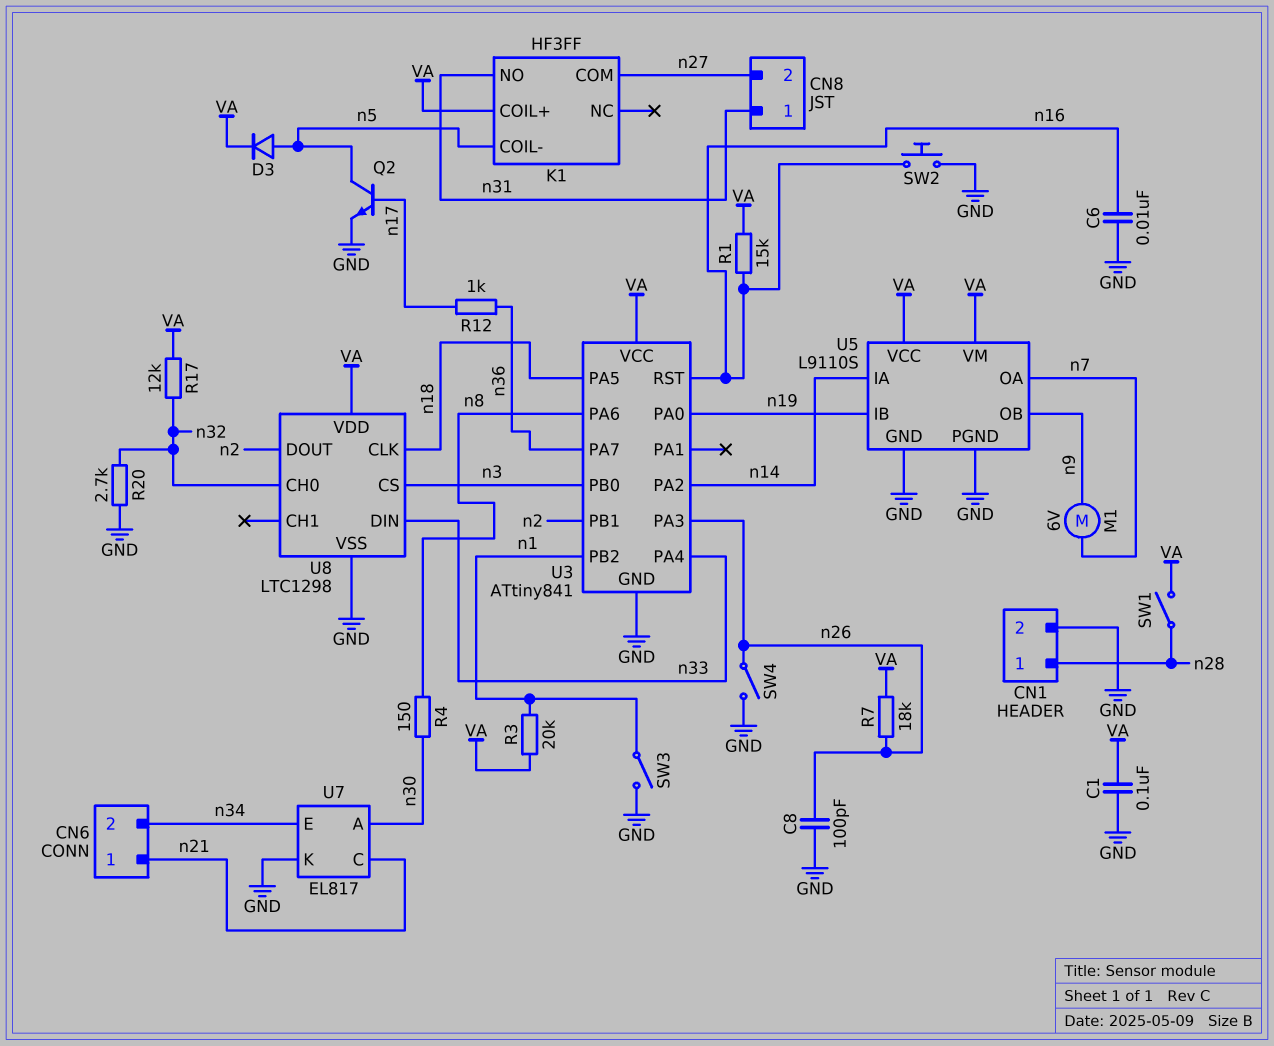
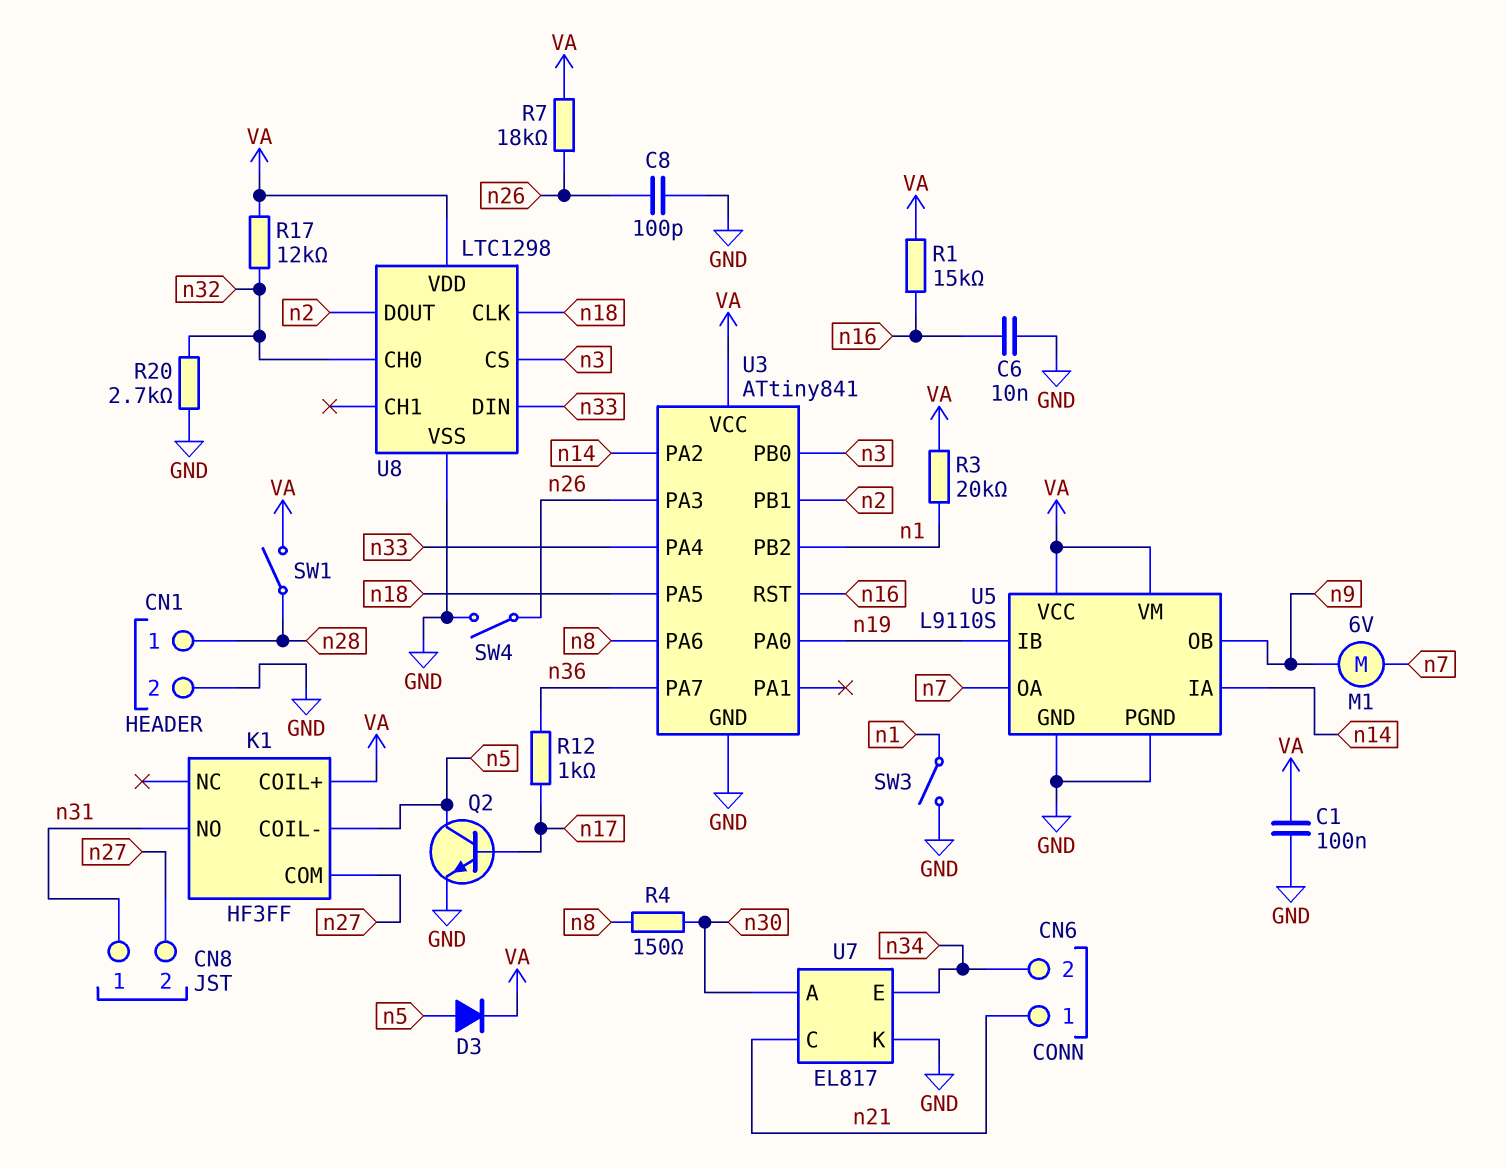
SW2: button (GND, n16) -> none

